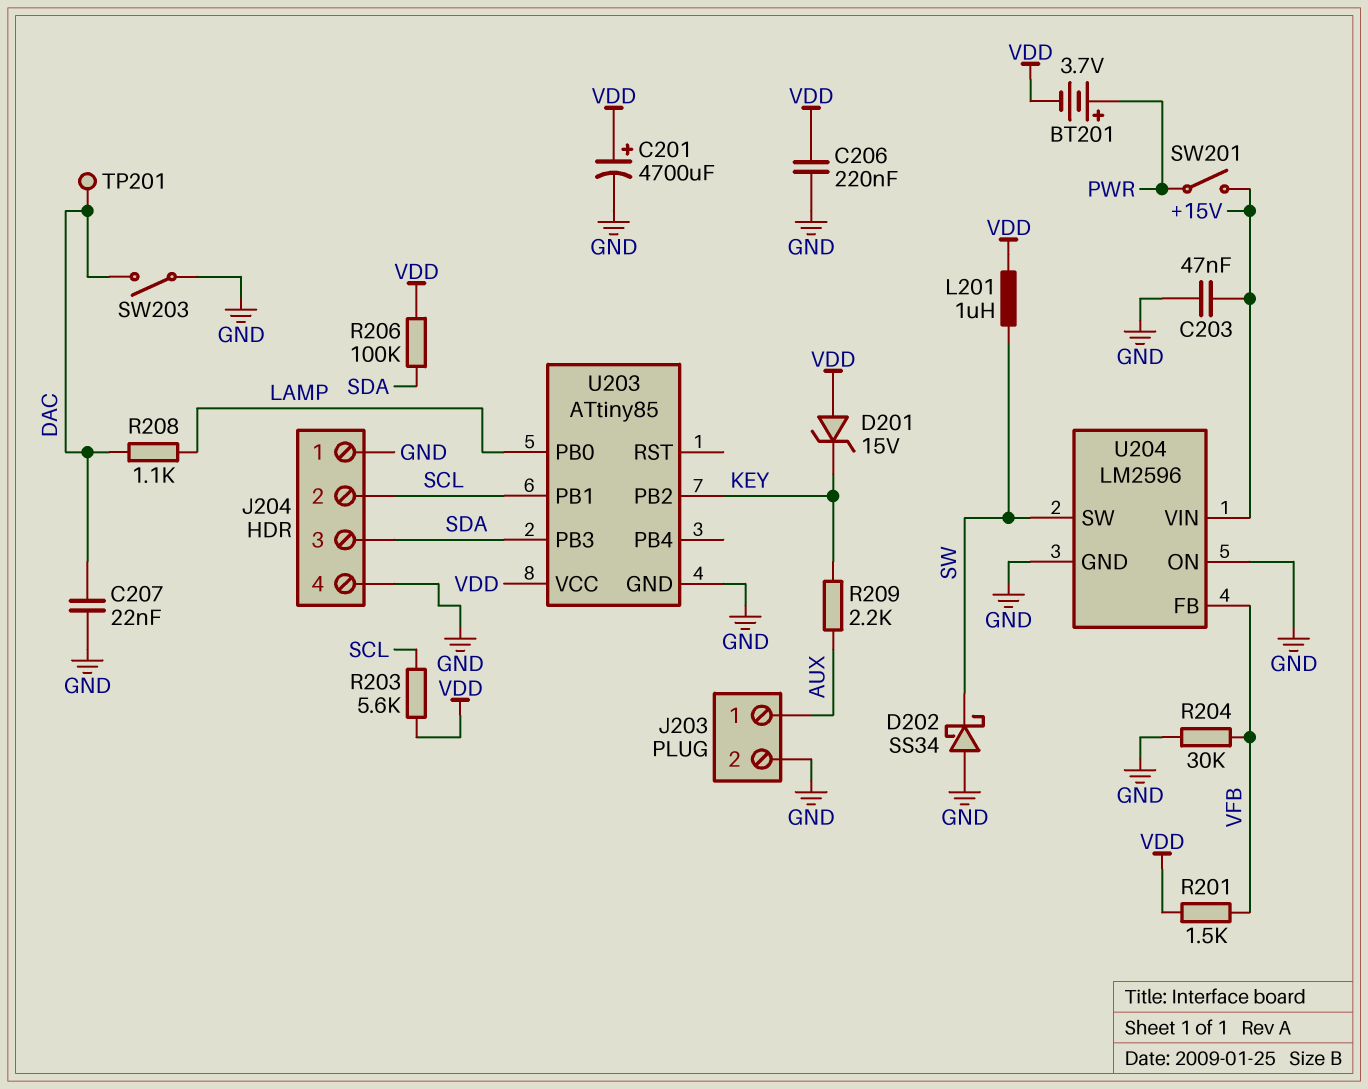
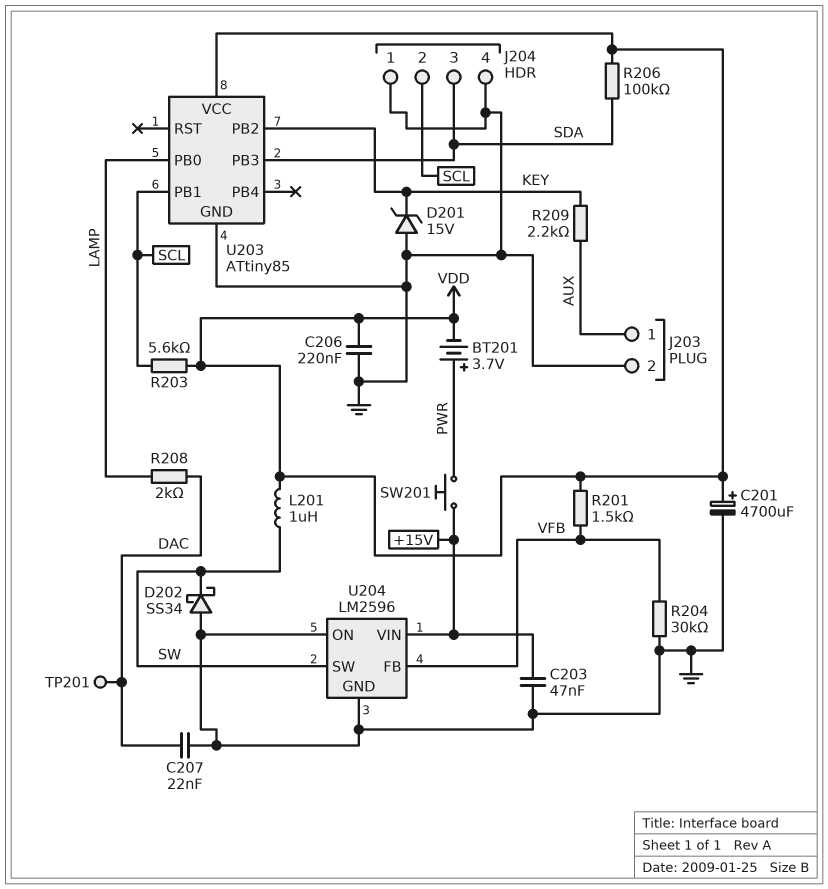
D201: zener 15V (A VDD, K KEY) -> zener 15V (A GND, K KEY)
R208: 1.1k (DAC, LAMP) -> 2k (DAC, LAMP)
SW201: switch (+15V, PWR) -> button (+15V, PWR)
SW203: switch (DAC, GND) -> none

